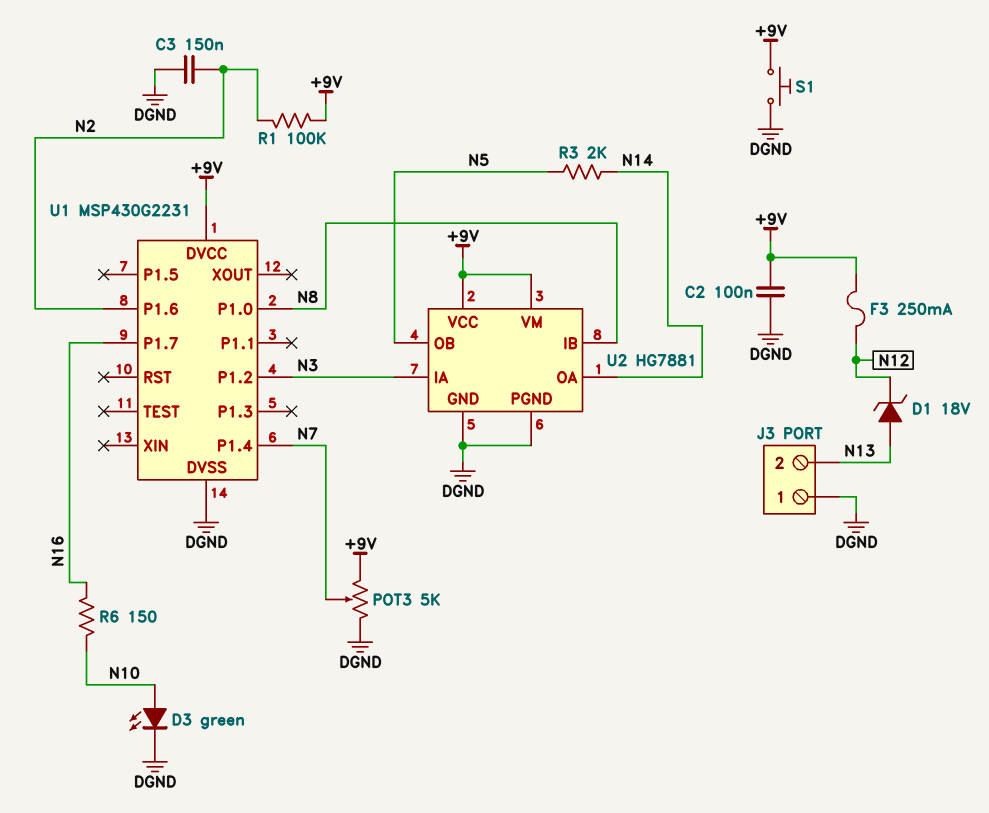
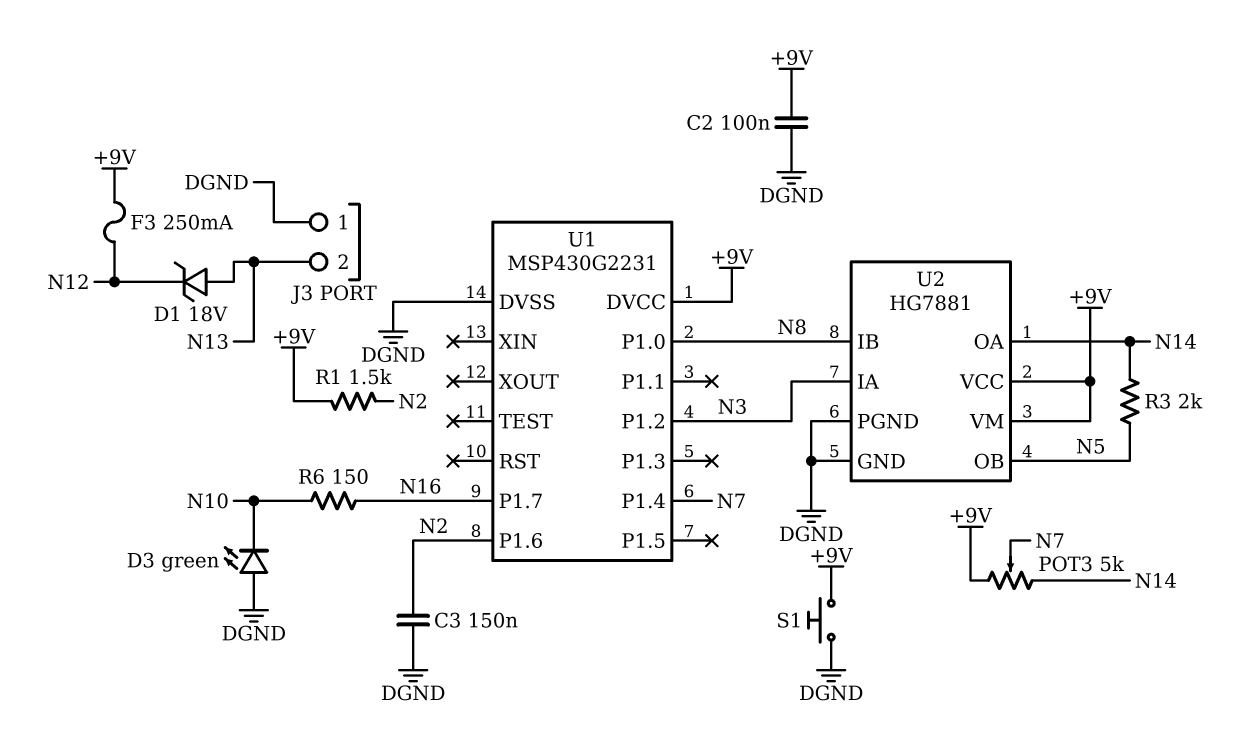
D3: LED green (A N10, K DGND) -> LED green (A DGND, K N10)
POT3: 5k (+9V, DGND, wiper N7) -> 5k (+9V, N14, wiper N7)
R1: 100k (+9V, N2) -> 1.5k (+9V, N2)

